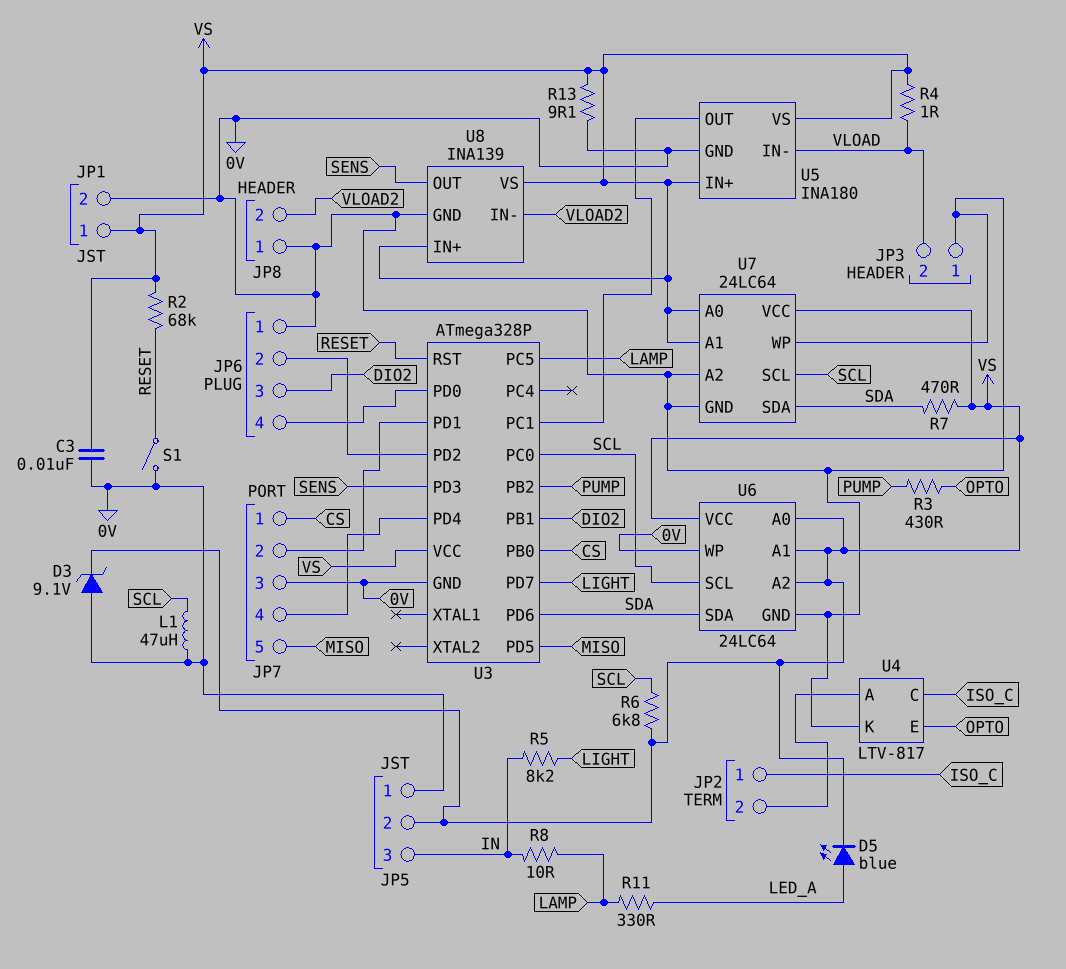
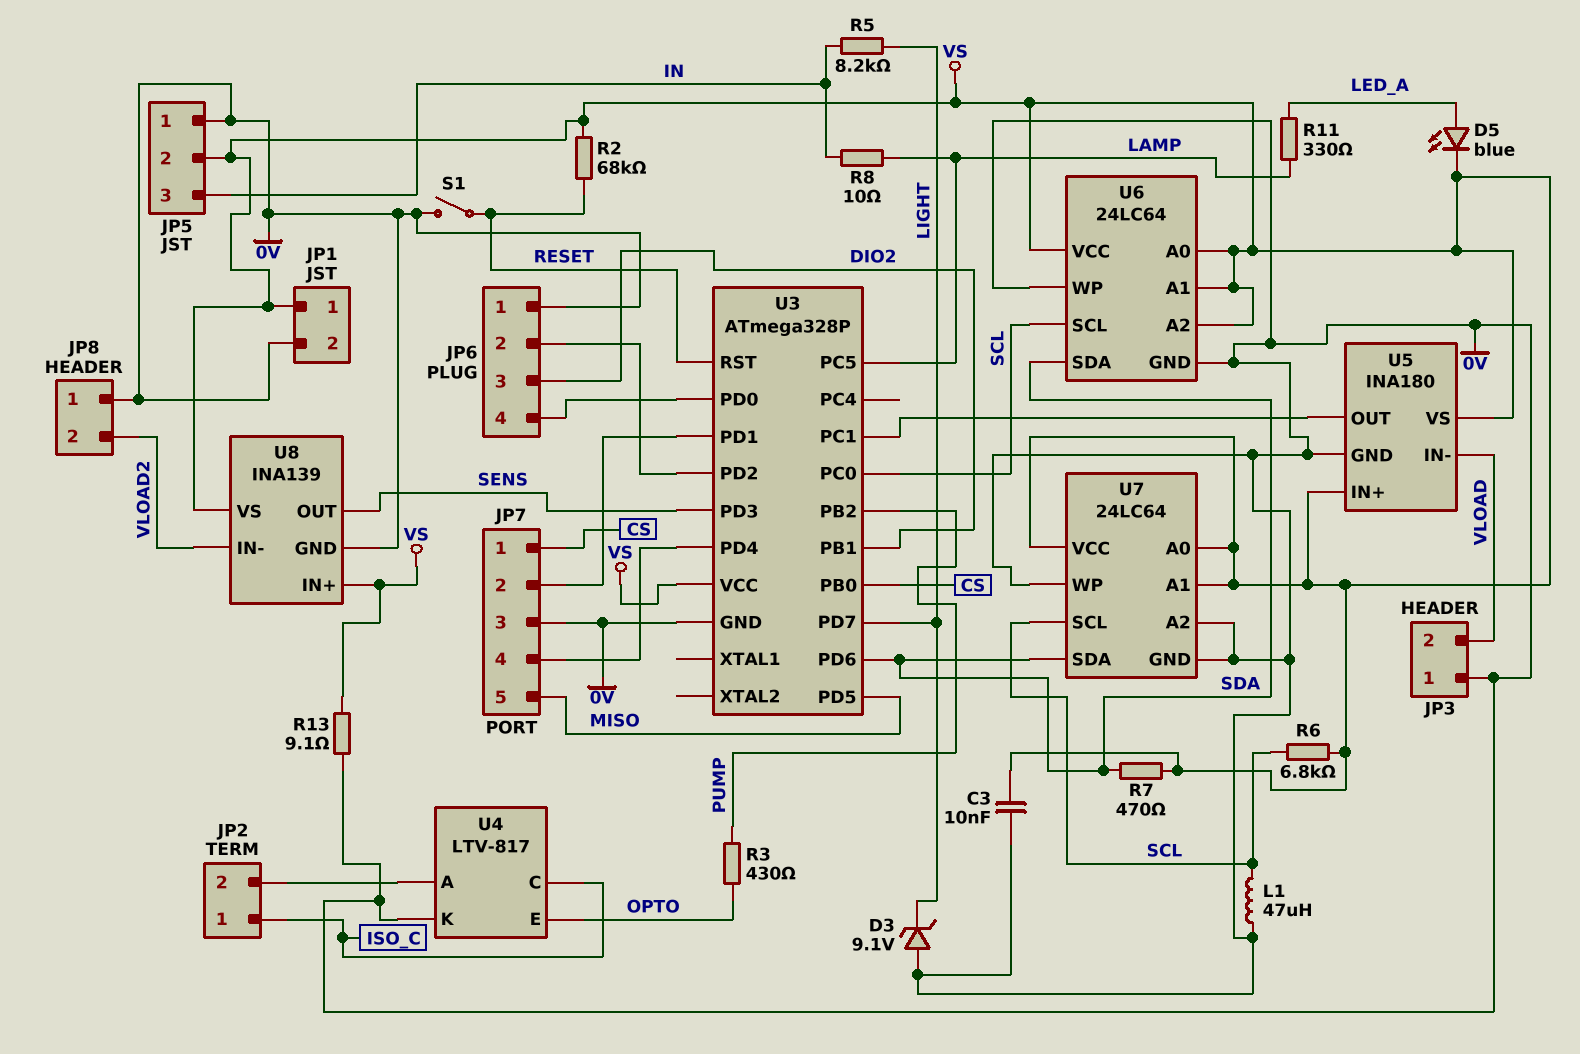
D3: zener 9.1V (A 0V, K VS) -> zener 9.1V (A 0V, K LIGHT)
R4: 1 (VLOAD, VS) -> none

